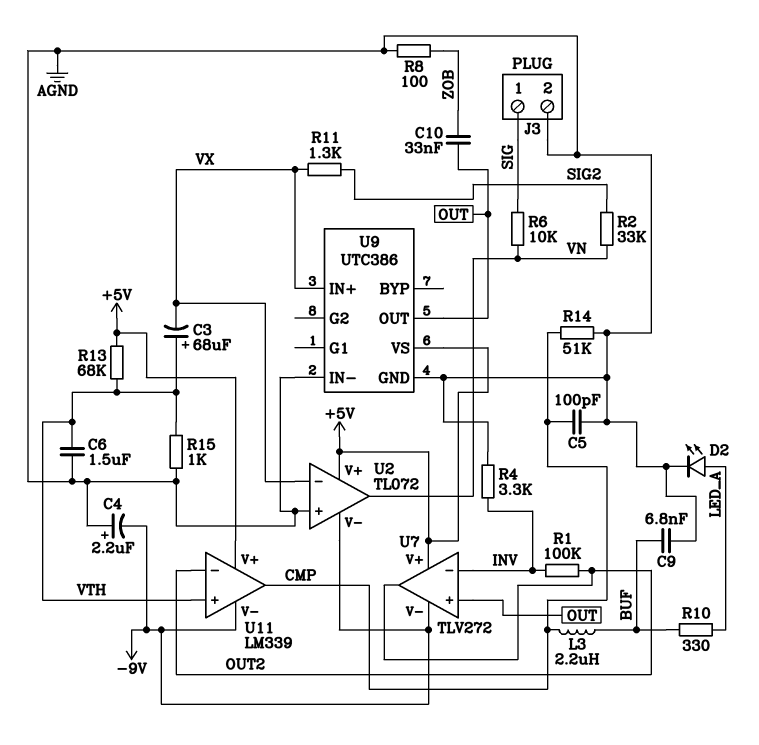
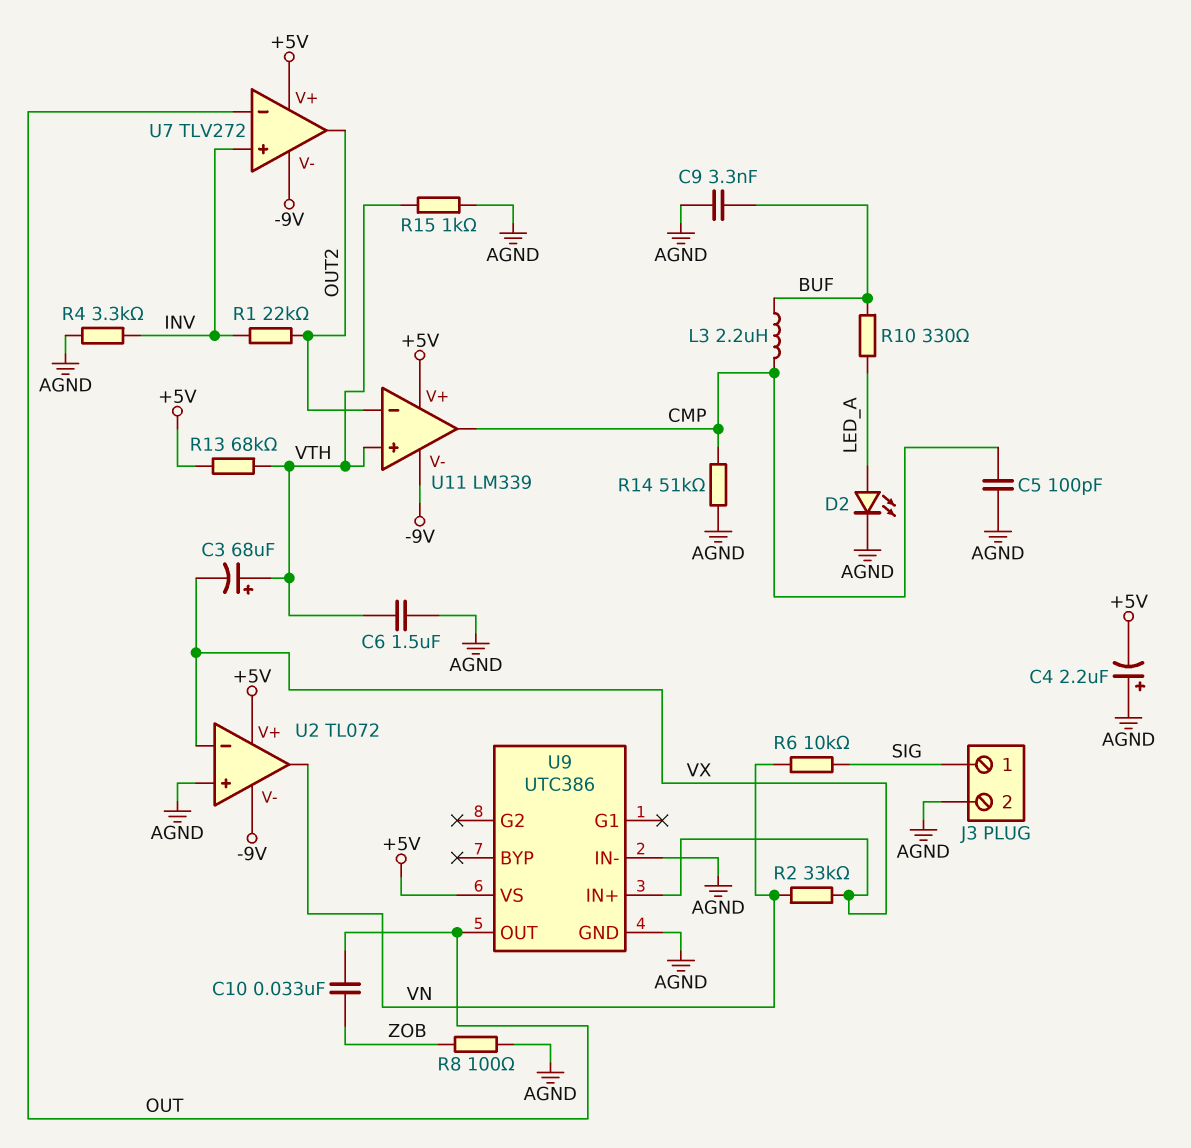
C4: 2.2uF (plus AGND, minus -9V) -> 2.2uF (plus AGND, minus +5V)
C9: 6.8nF (AGND, BUF) -> 3.3nF (AGND, BUF)
R1: 100k (INV, OUT2) -> 22k (INV, OUT2)
R2: 33k (SIG2, VN) -> 33k (VN, VX)
R11: 1.3k (SIG2, VX) -> none
U7 pin in+: OUT -> INV
U7 pin in-: INV -> OUT

